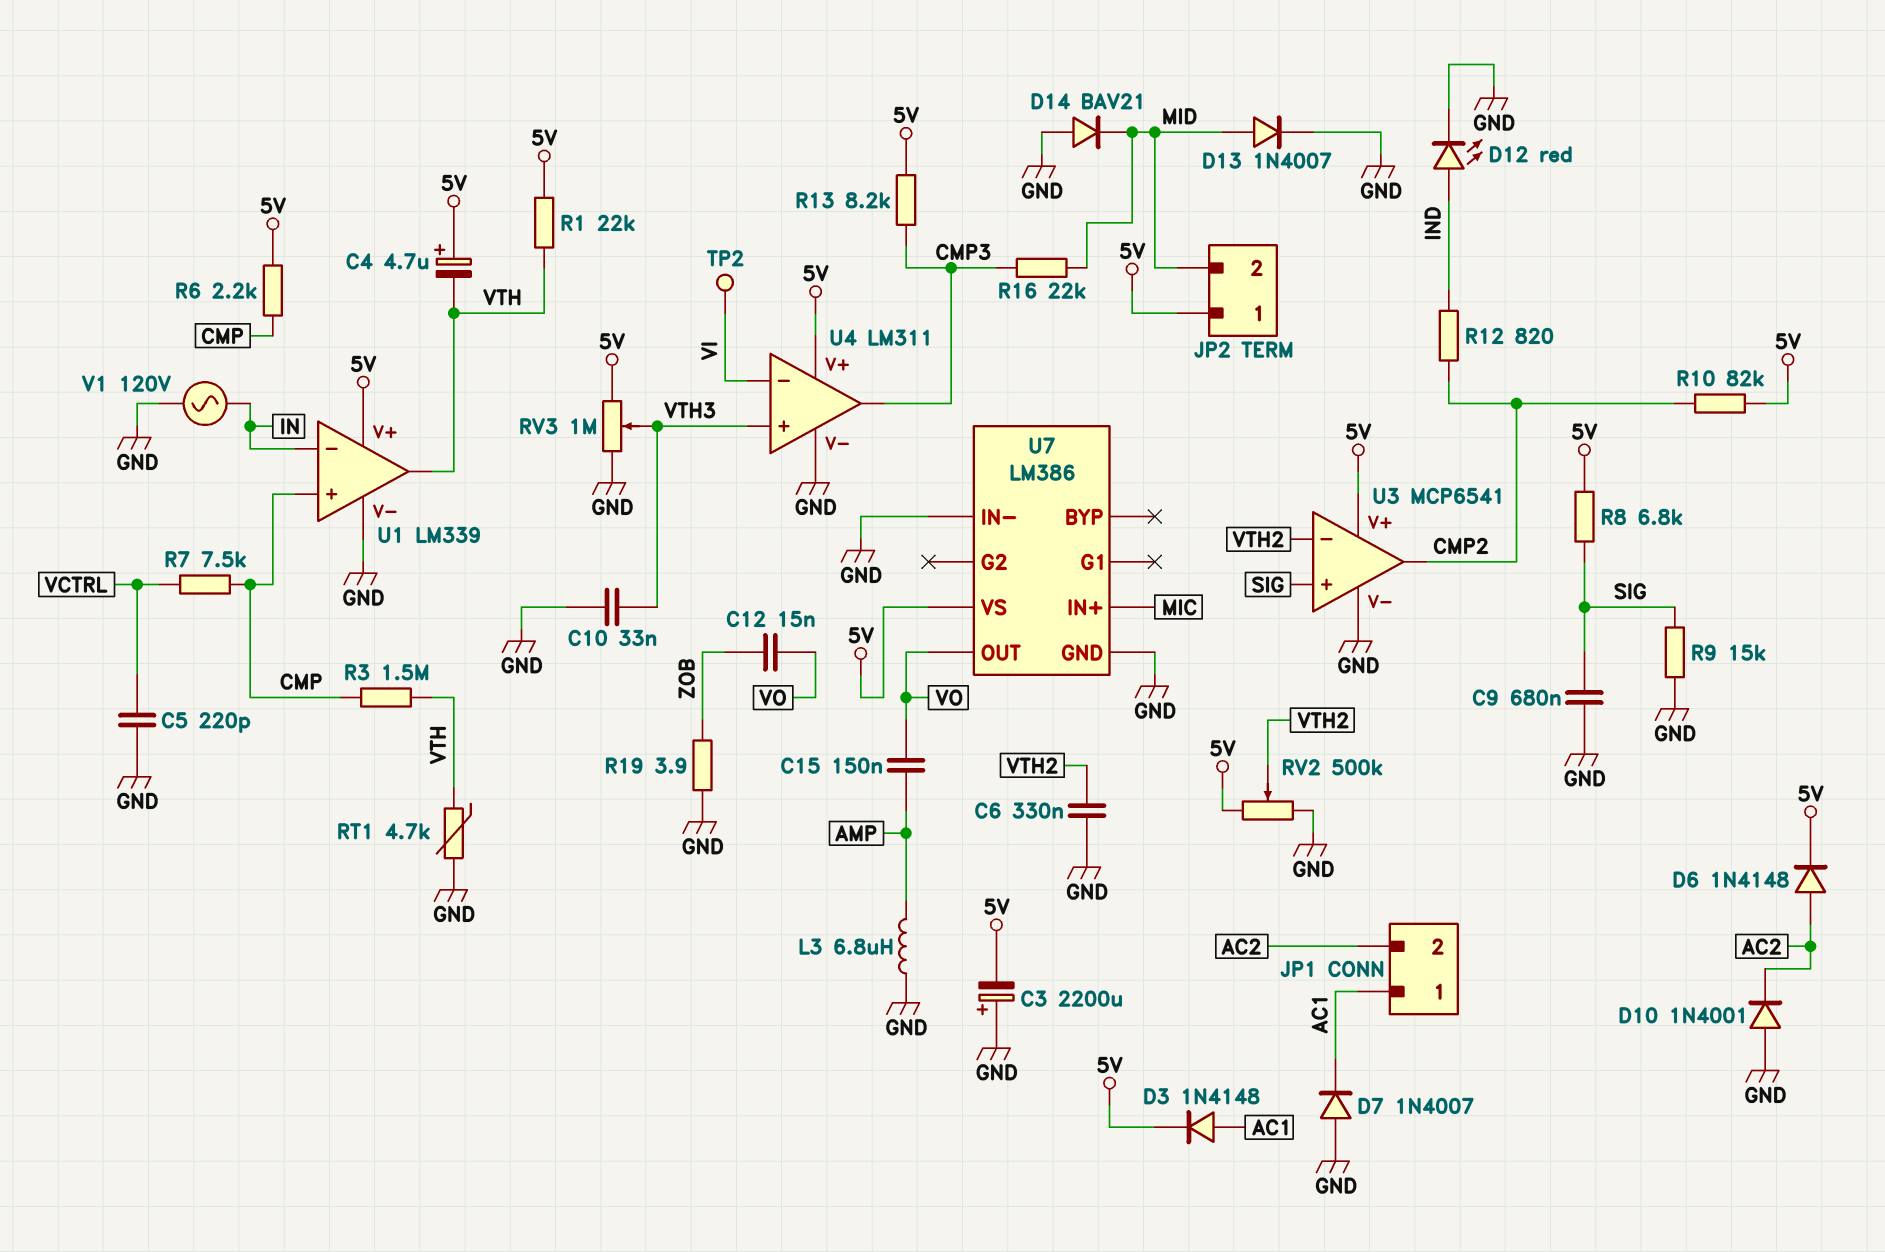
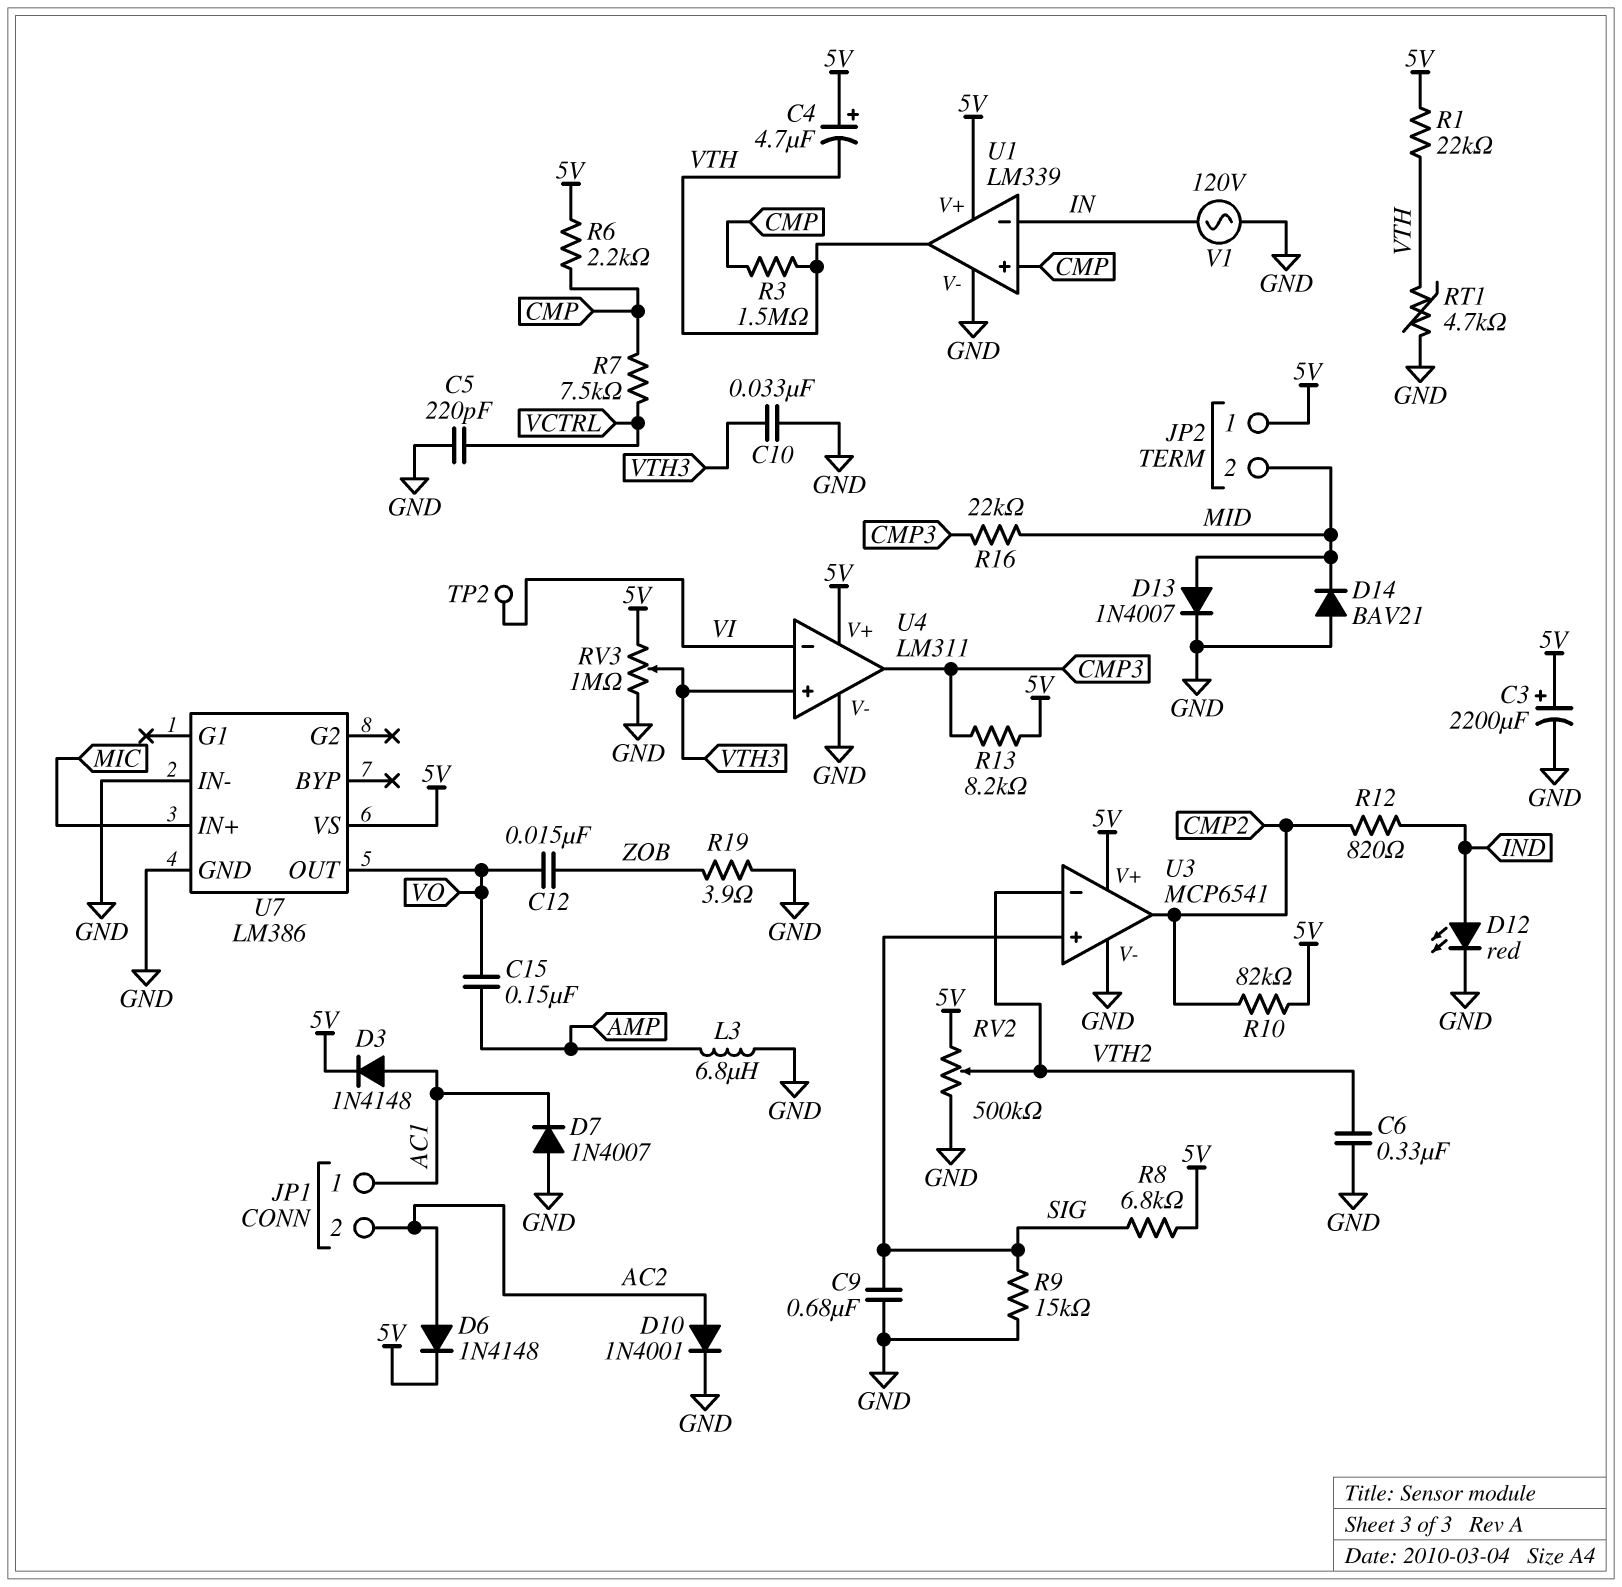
C3: 2200uF (plus GND, minus 5V) -> 2200uF (plus 5V, minus GND)
D10: diode 1N4001 (A GND, K AC2) -> diode 1N4001 (A AC2, K GND)

